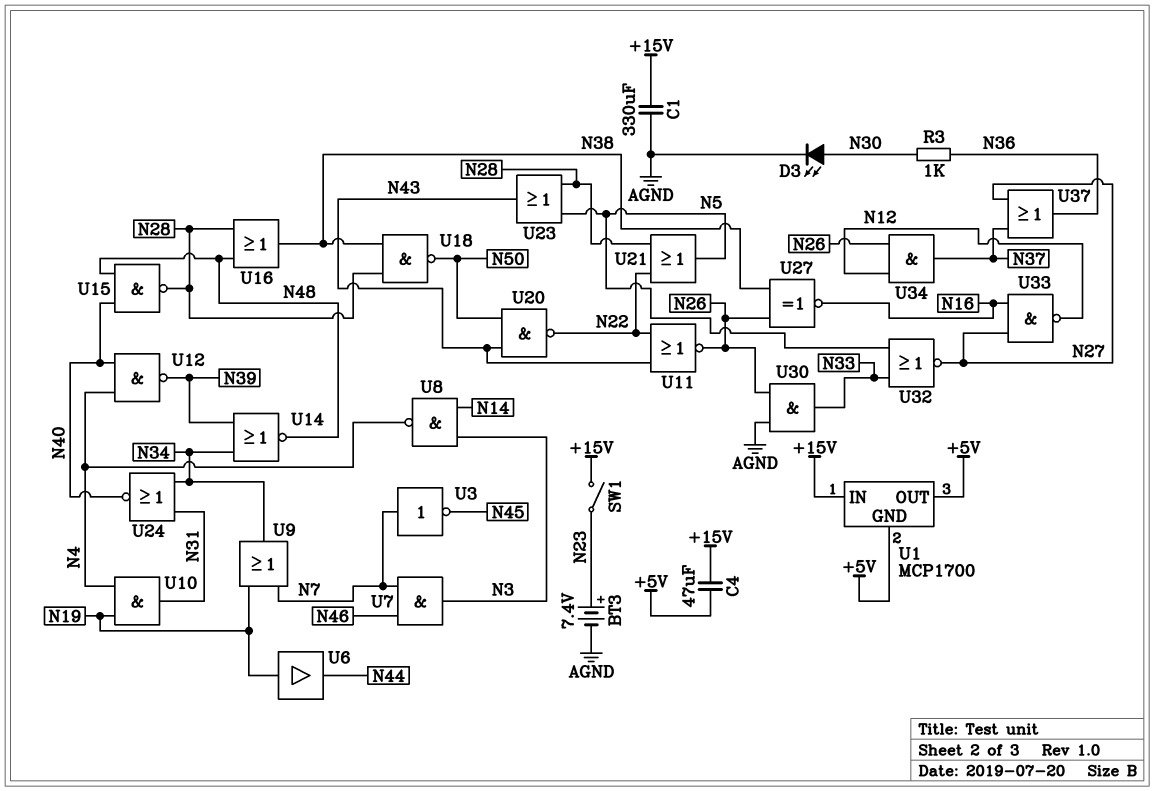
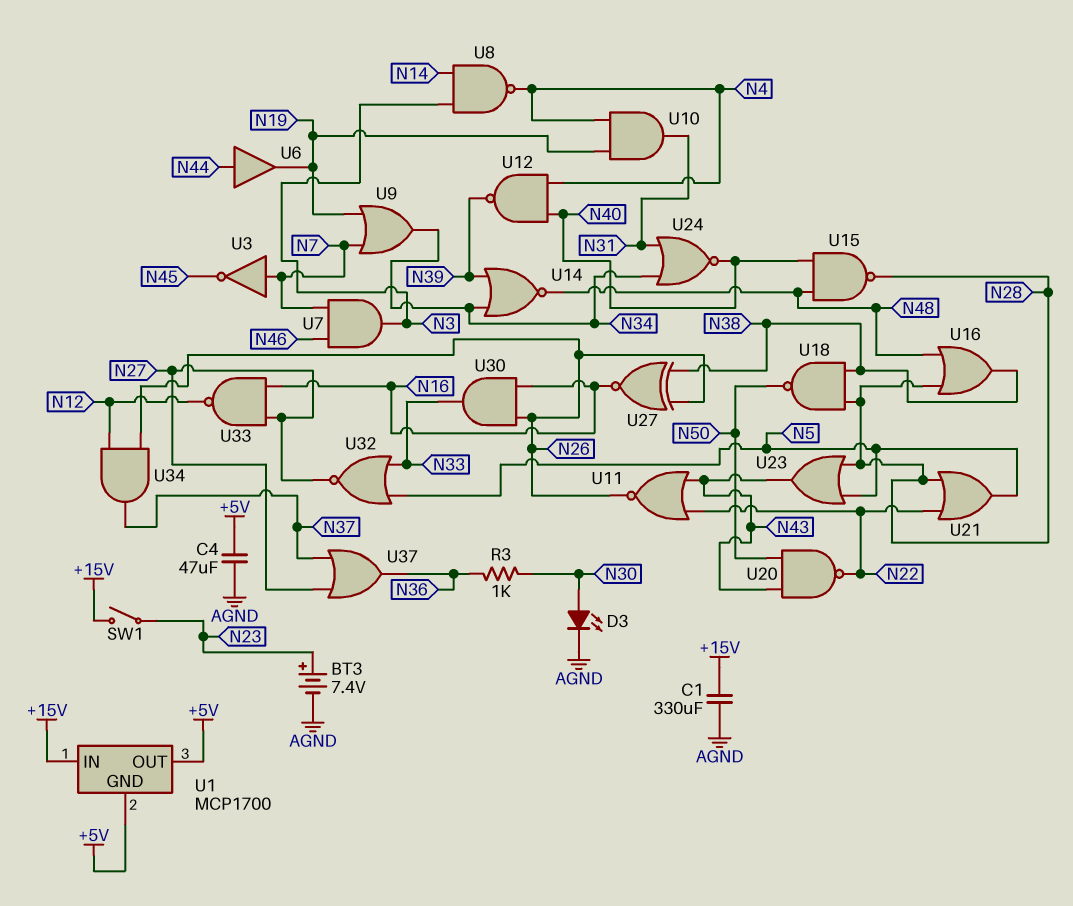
C4: 47uF (+5V, +15V) -> 47uF (+5V, AGND)
U6: buffer (in N19, out N44) -> buffer (in N44, out N19)
U30: AND (in AGND, in N26, out N33) -> AND (in N16, in N26, out N33)

